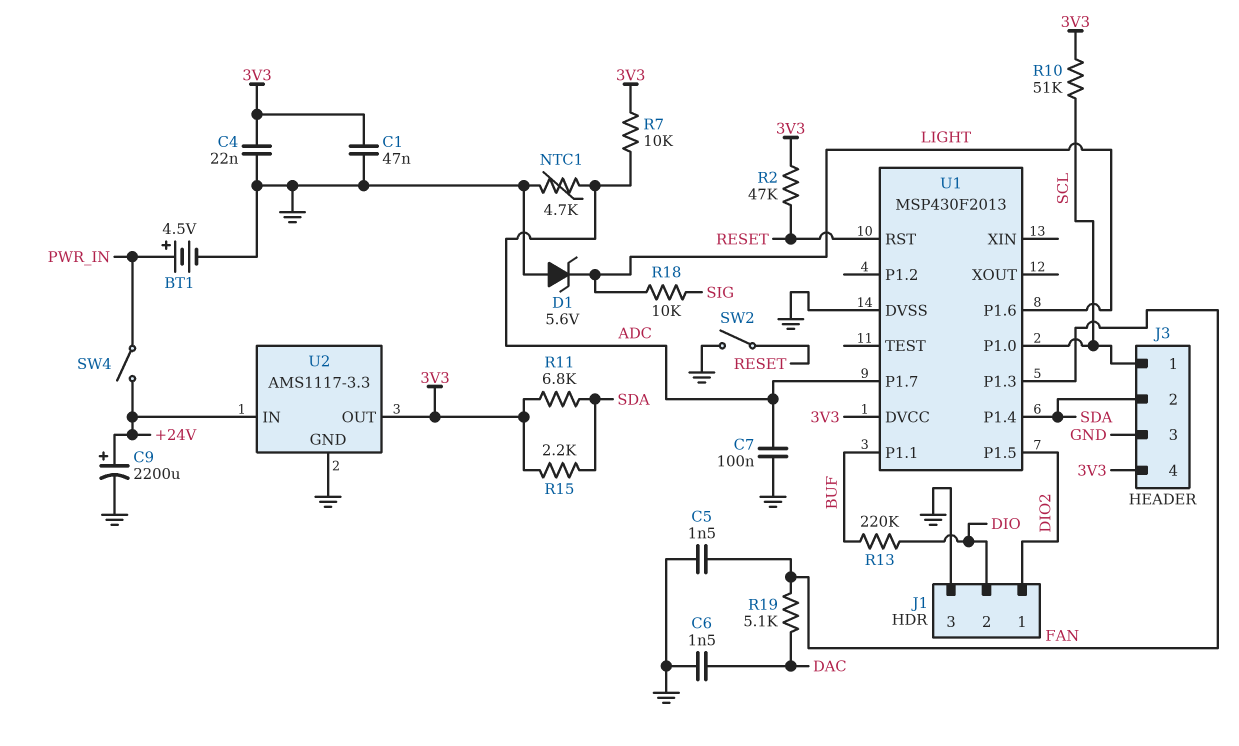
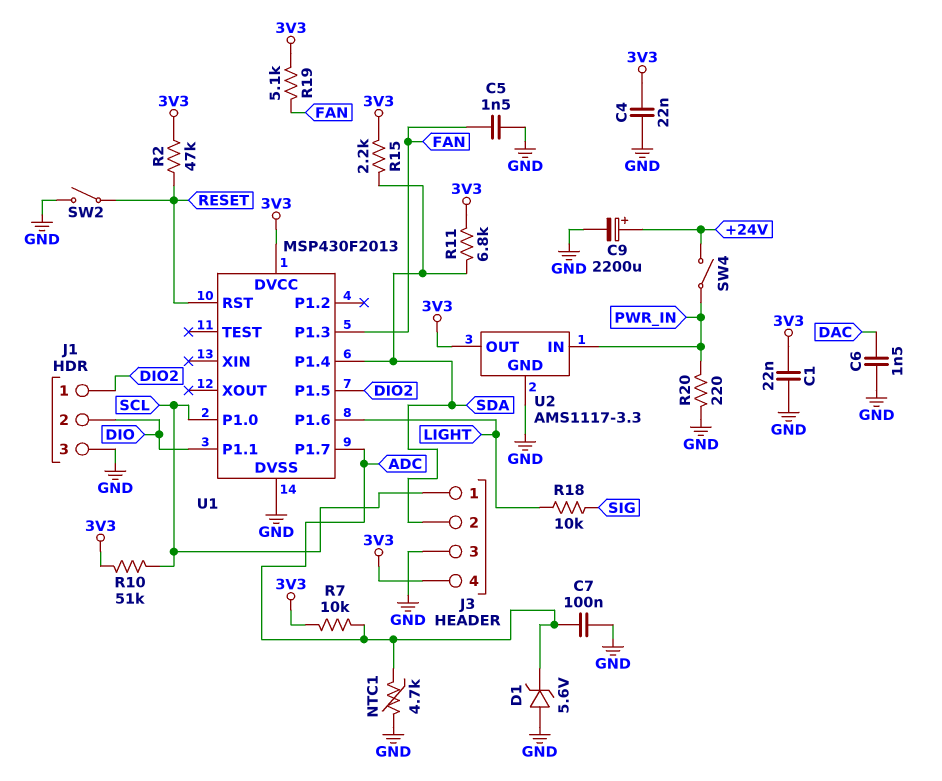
BT1: 4.5V (plus PWR_IN, minus GND) -> none
C1: 47nF (3V3, GND) -> 22nF (3V3, GND)
D1: zener 5.6V (A GND, K LIGHT) -> zener 5.6V (A GND, K ADC)
R13: 220k (BUF, DIO) -> none
R19: 5.1k (DAC, FAN) -> 5.1k (3V3, FAN)
R20: none -> 220 (GND, PWR_IN)
U1 pin P1.1: BUF -> DIO
U2 pin IN: +24V -> PWR_IN

